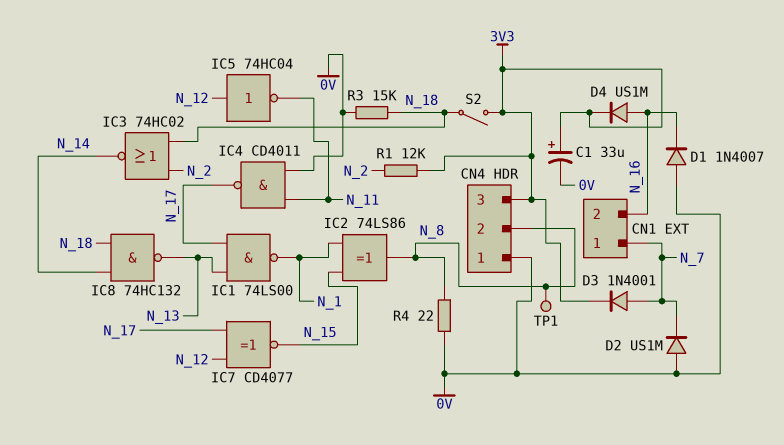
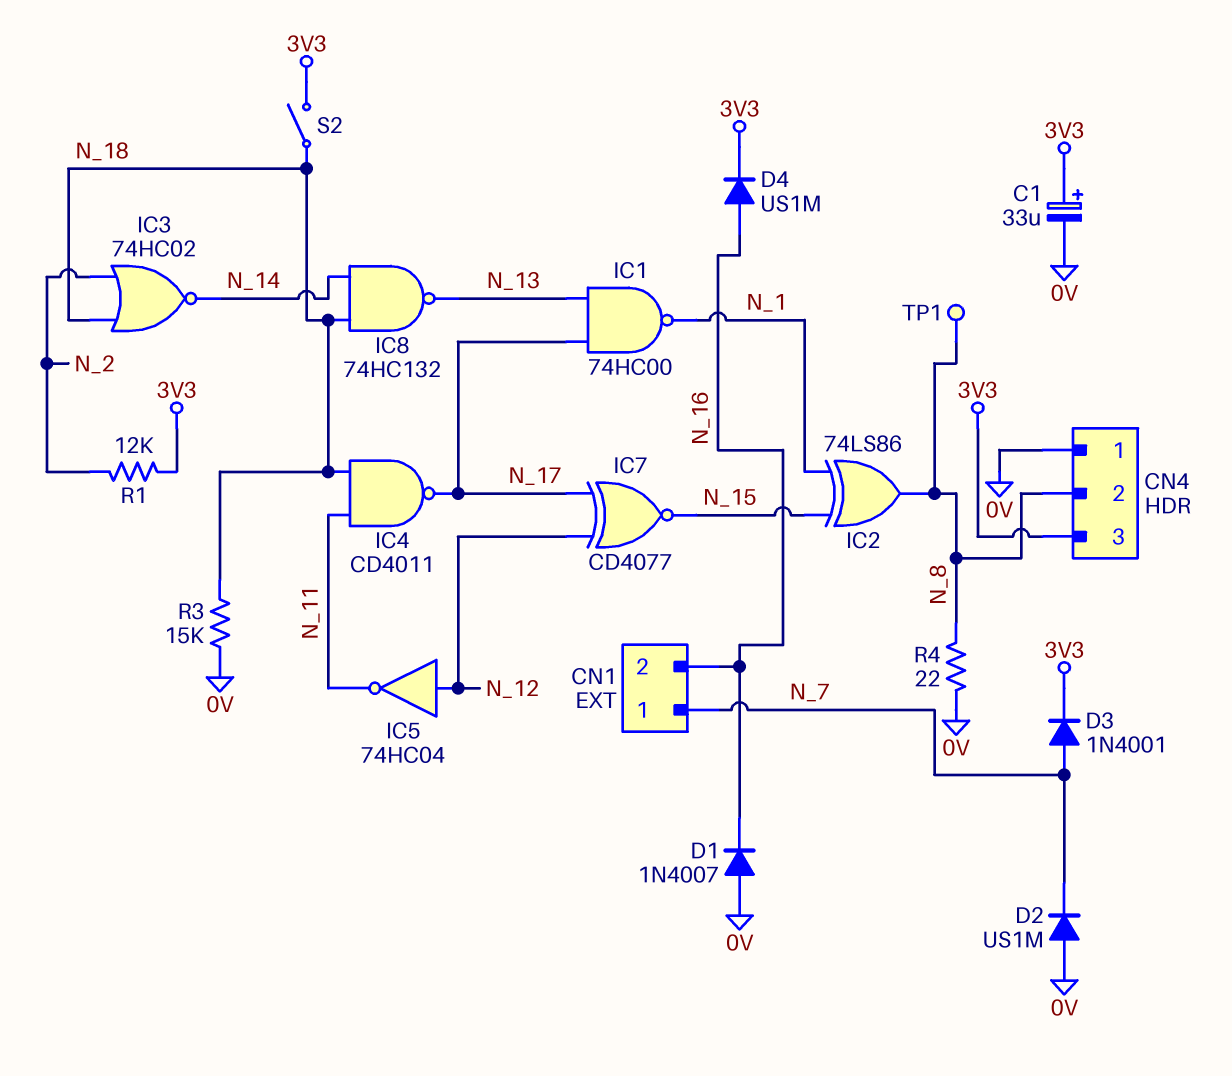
IC1: NAND 74LS00 (in N_13, in N_17, out N_1) -> NAND 74HC00 (in N_13, in N_17, out N_1)
IC4: NAND CD4011 (in 0V, in N_11, out N_17) -> NAND CD4011 (in N_11, in N_18, out N_17)

